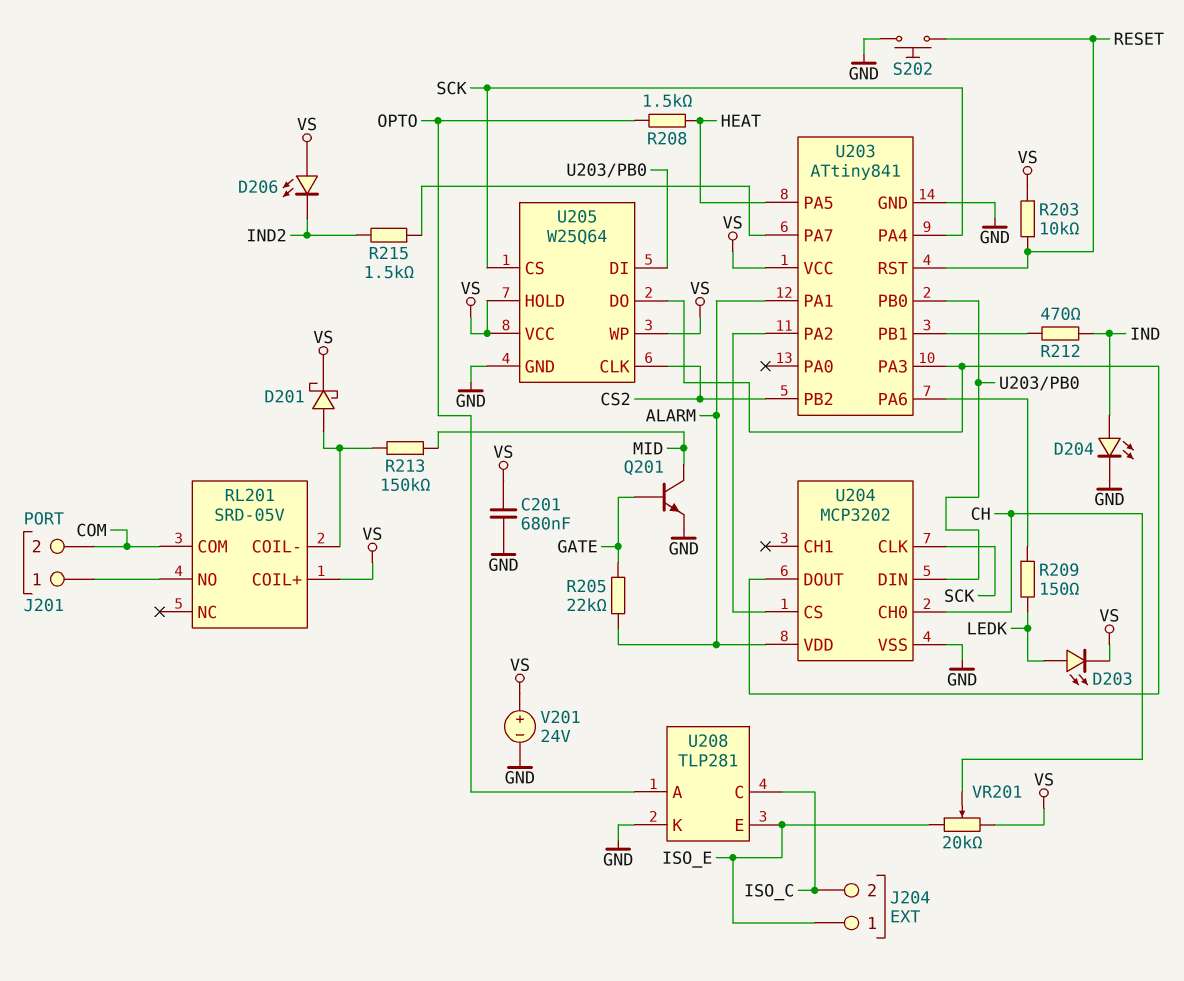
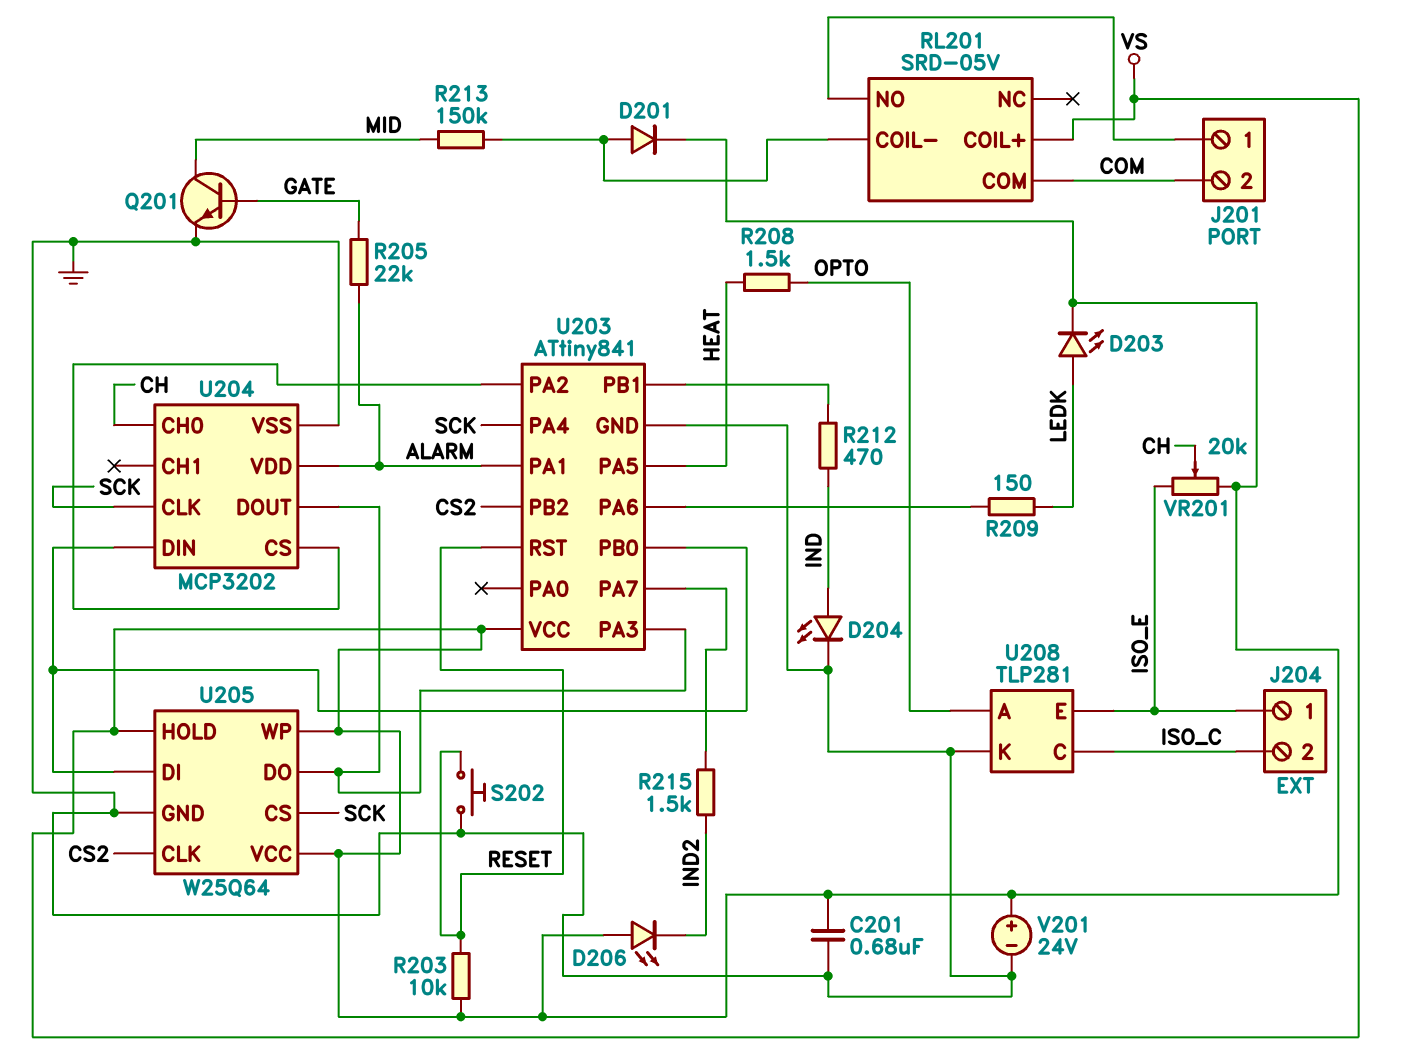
D201: schottky (A RL201/COIL-, K VS) -> diode (A RL201/COIL-, K VS)

